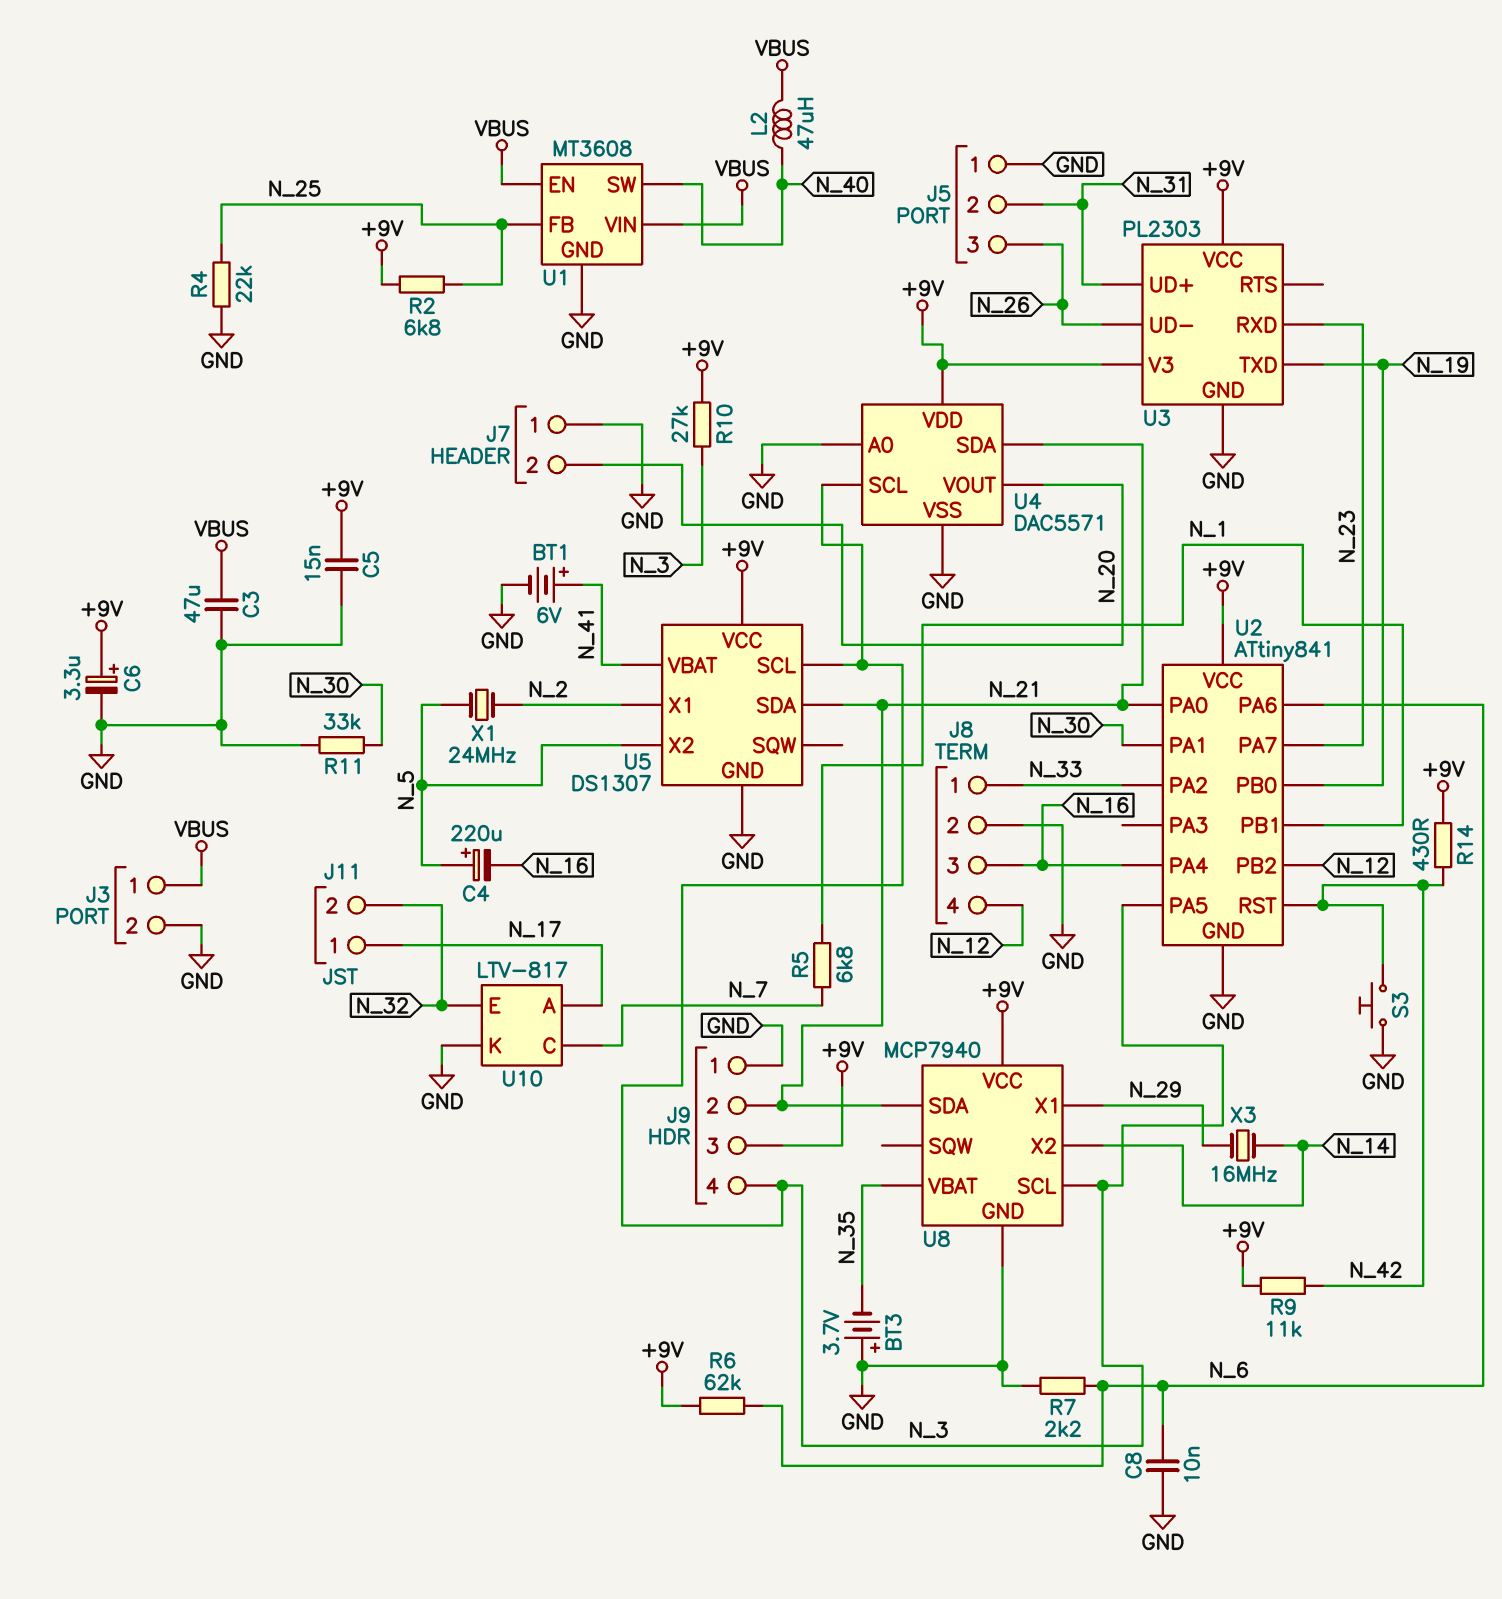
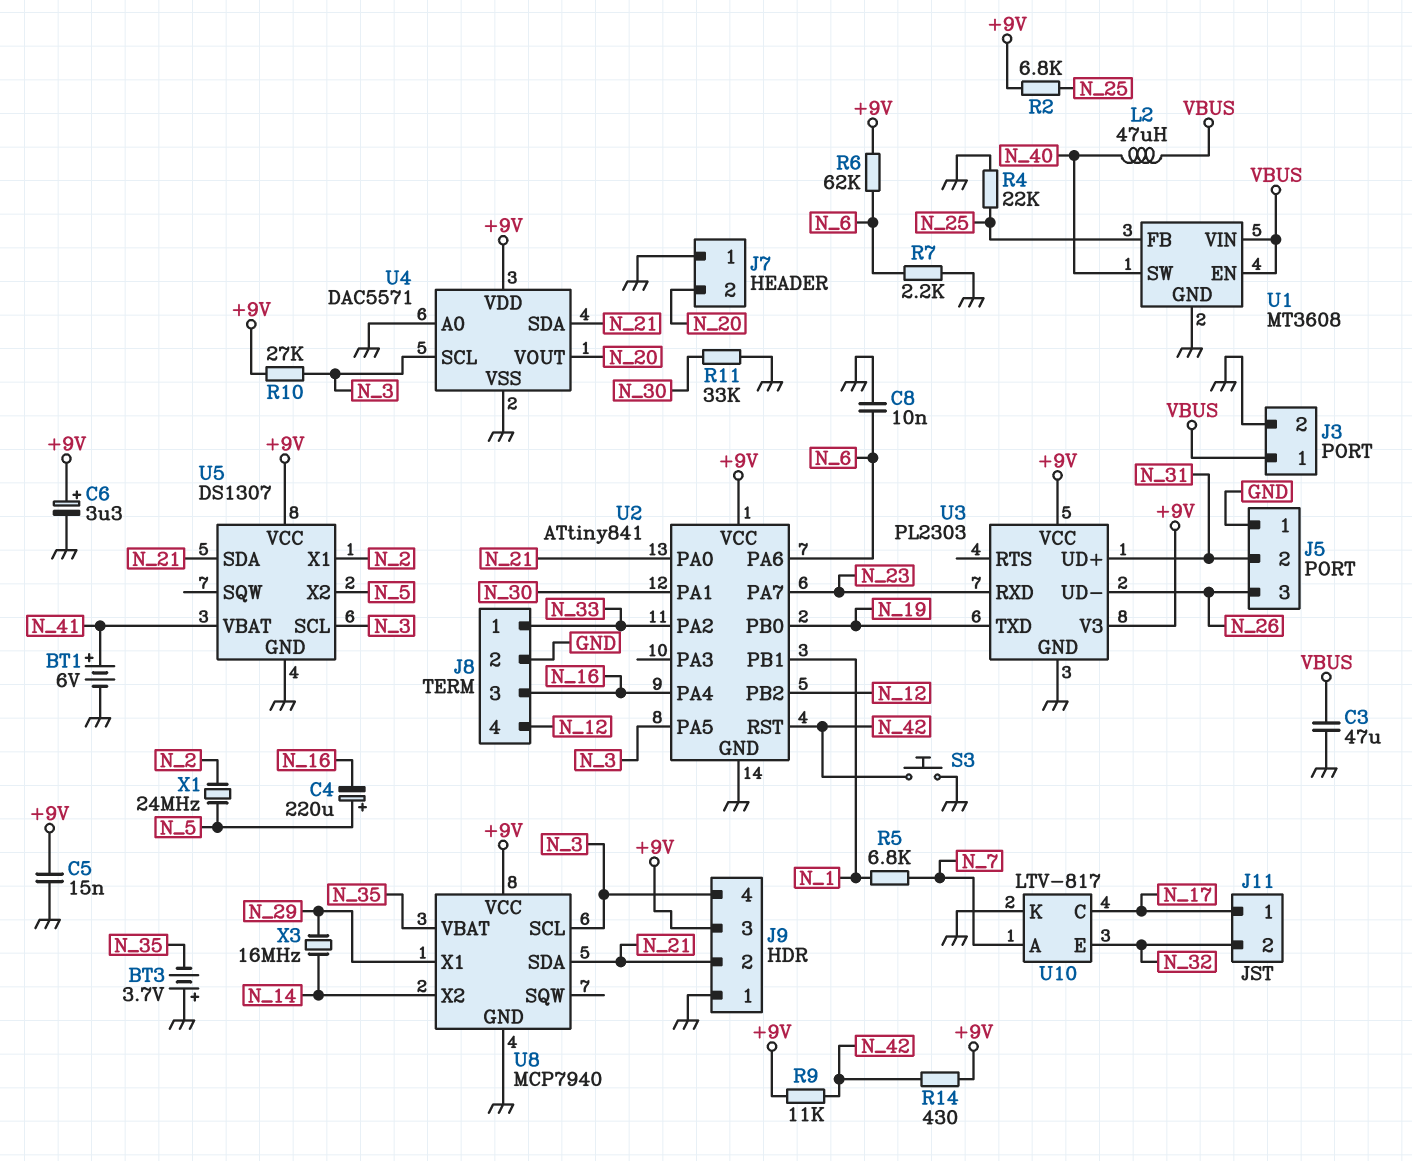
U10 pin A: N_17 -> N_7
U10 pin C: N_7 -> N_17

